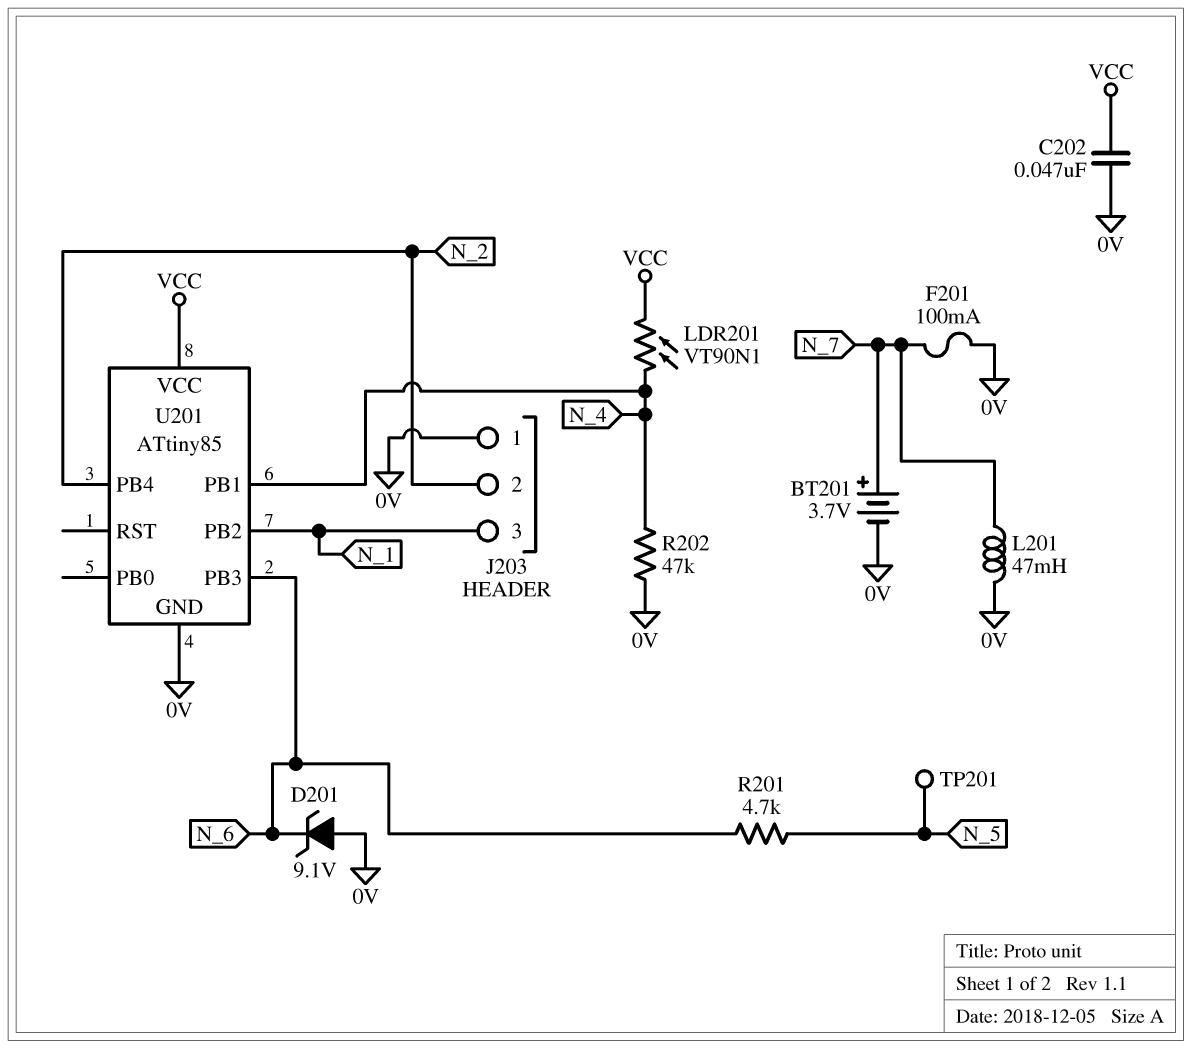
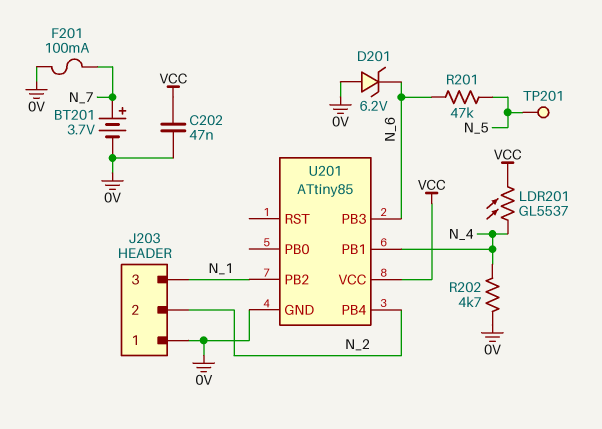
D201: zener 9.1V (A 0V, K N_6) -> zener 6.2V (A 0V, K N_6)
L201: 47mH (0V, N_7) -> none
LDR201: VT90N1 (N_4, VCC) -> GL5537 (N_4, VCC)
R201: 4.7k (N_5, N_6) -> 47k (N_5, N_6)
R202: 47k (0V, N_4) -> 4.7k (0V, N_4)

